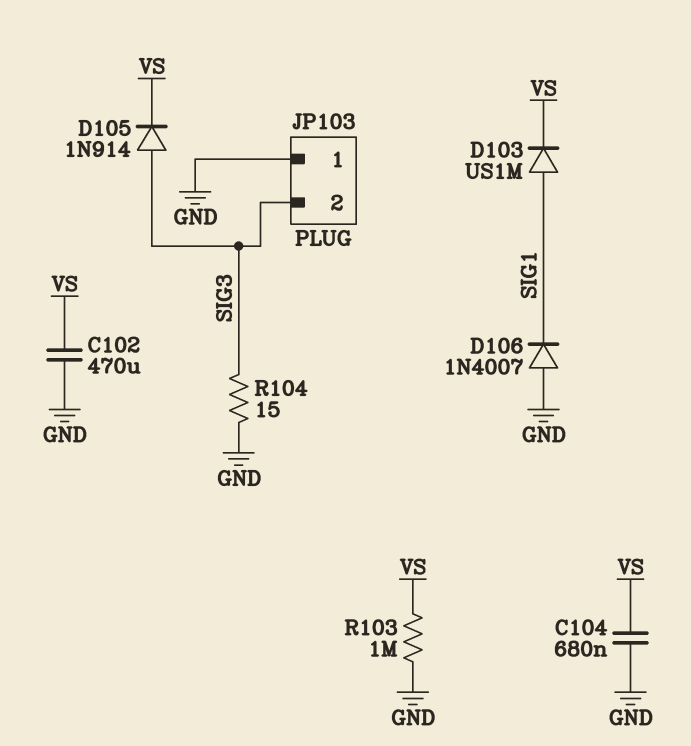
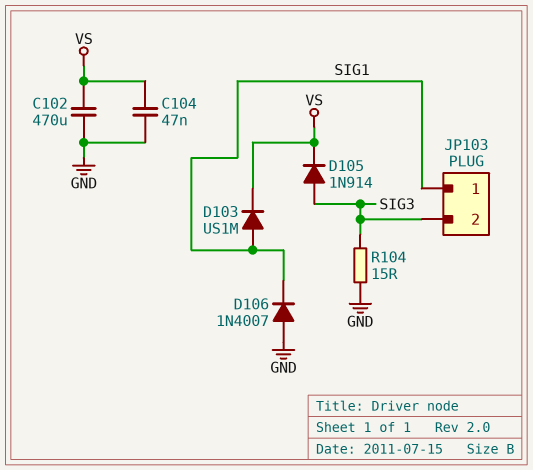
C104: 680nF (GND, VS) -> 47nF (GND, VS)
JP103 pin 1: GND -> SIG1
R103: 1M (GND, VS) -> none

